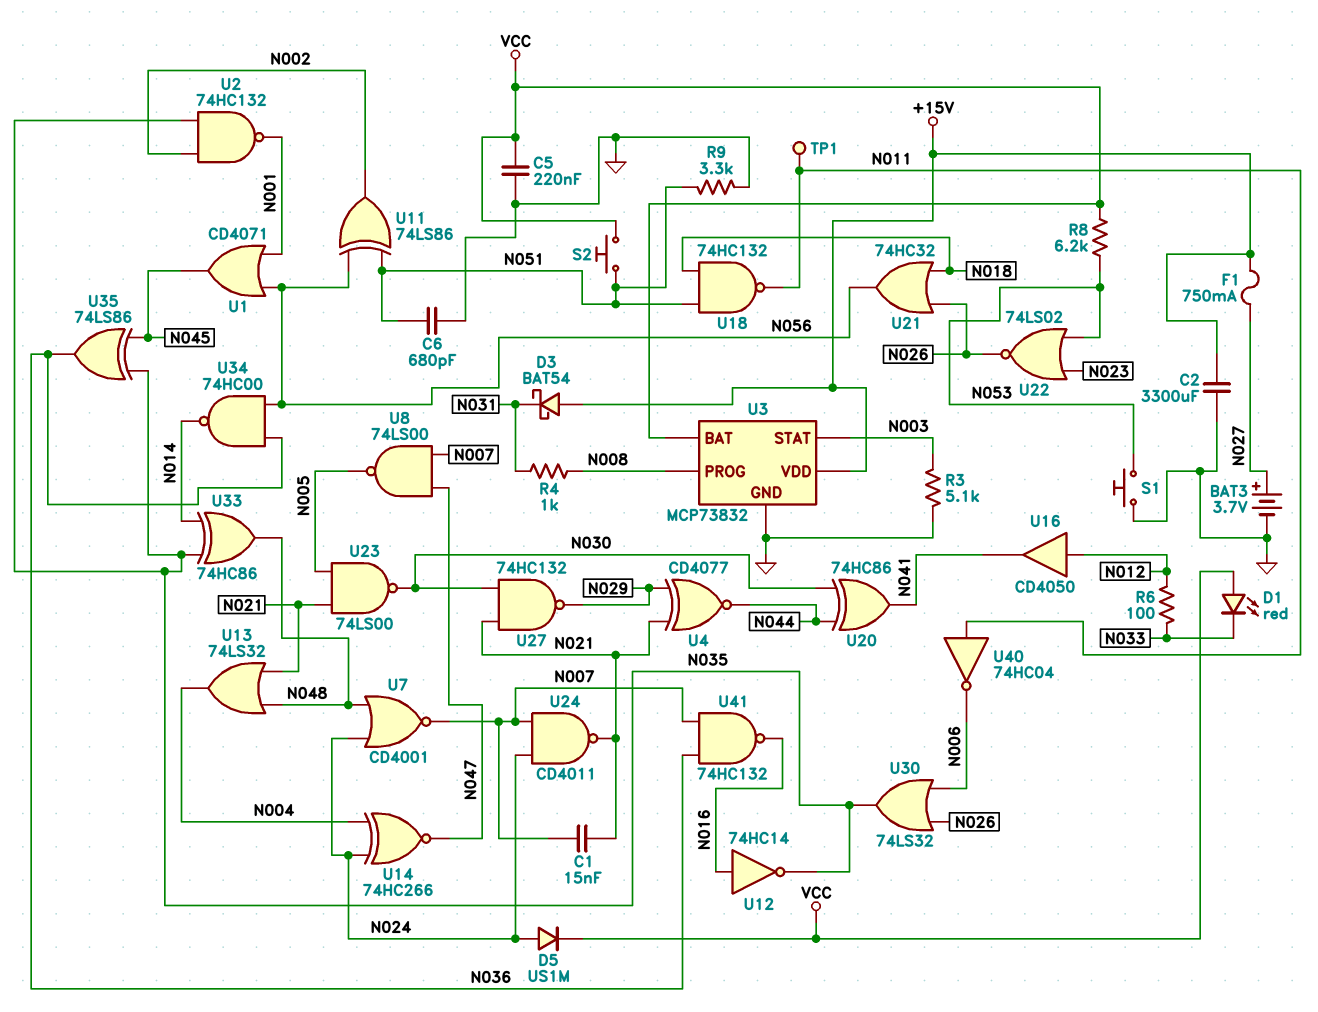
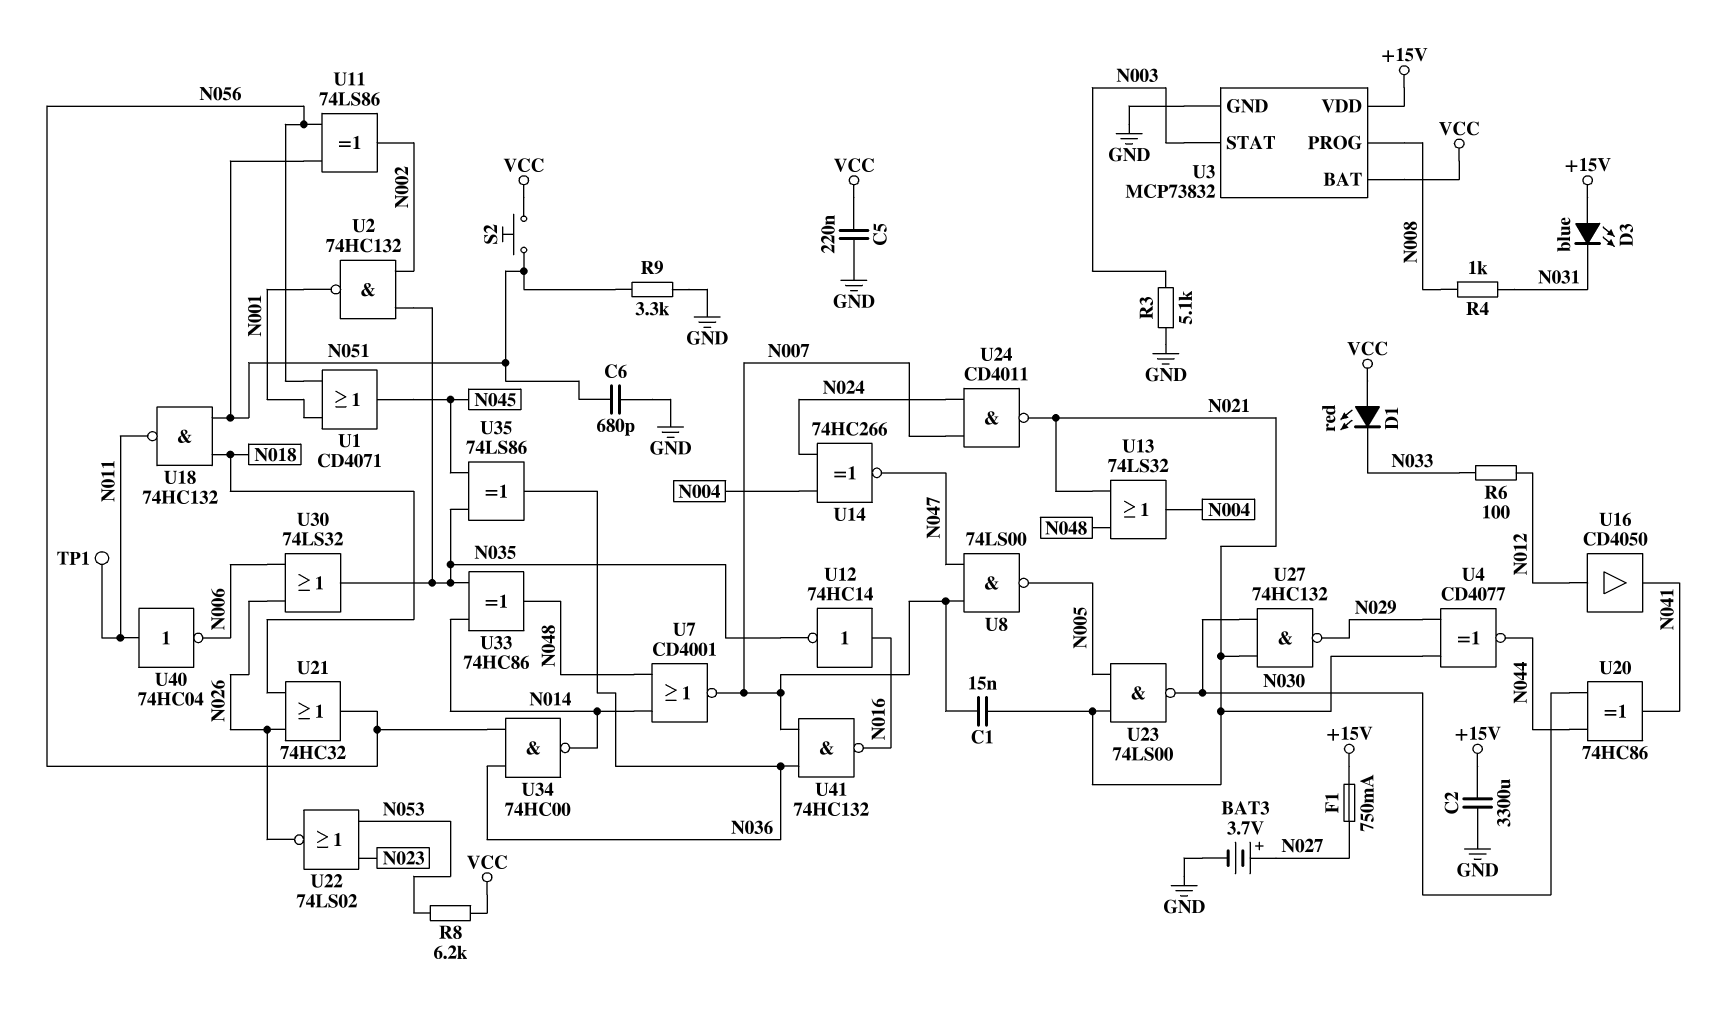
D3: schottky BAT54 (A +15V, K N031) -> LED blue (A +15V, K N031)
D5: diode US1M (A N024, K VCC) -> none
S1: button (GND, N053) -> none
U7: NOR CD4001 (in N024, in N048, out N007) -> NOR CD4001 (in N014, in N048, out N007)

